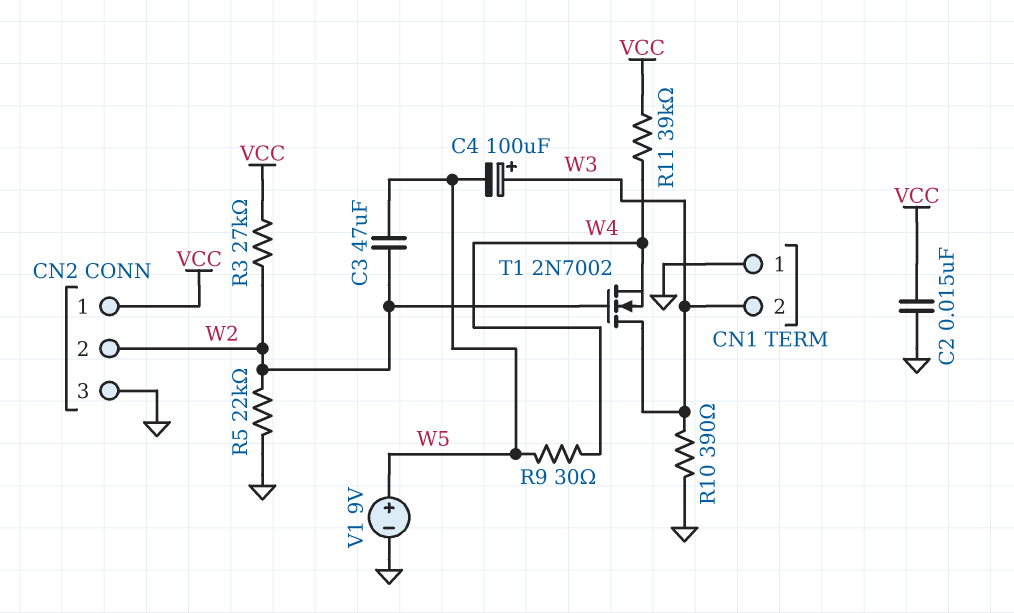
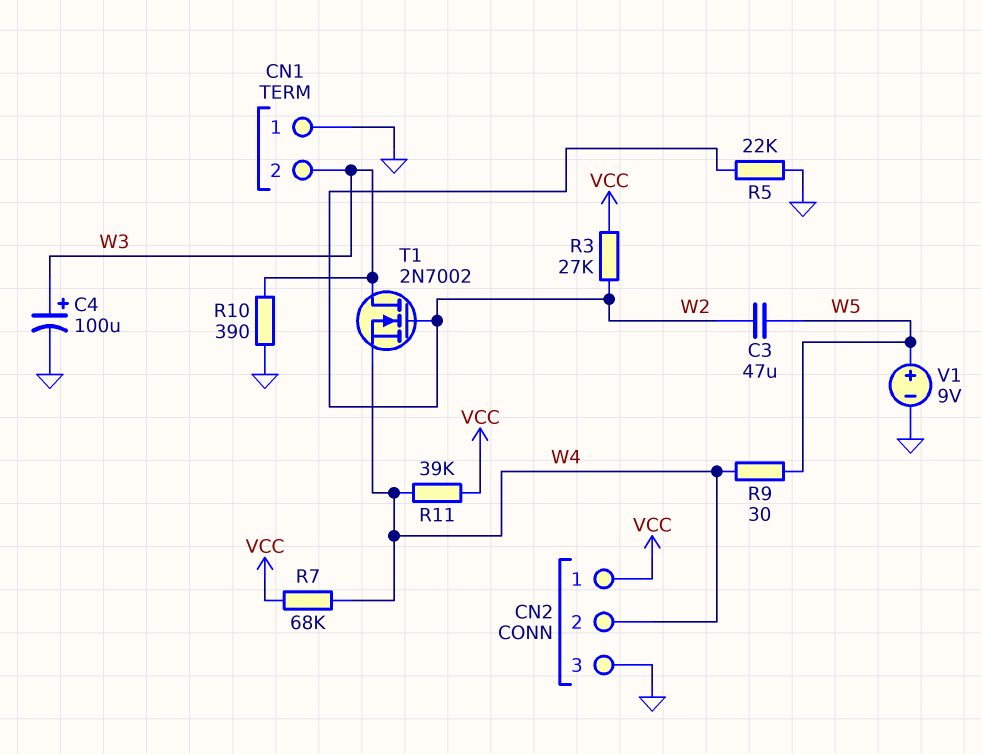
C2: 15nF (GND, VCC) -> none
C4: 100uF (plus W3, minus W5) -> 100uF (plus W3, minus GND)
CN2 pin 2: W2 -> W4
R7: none -> 68k (VCC, W4)

